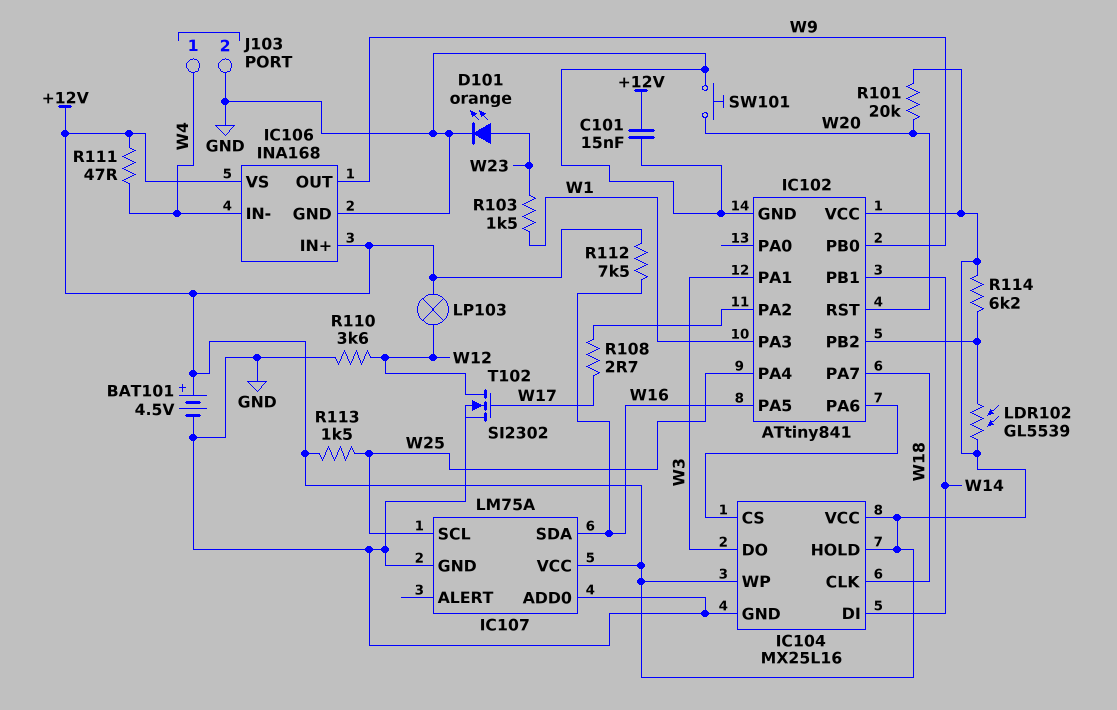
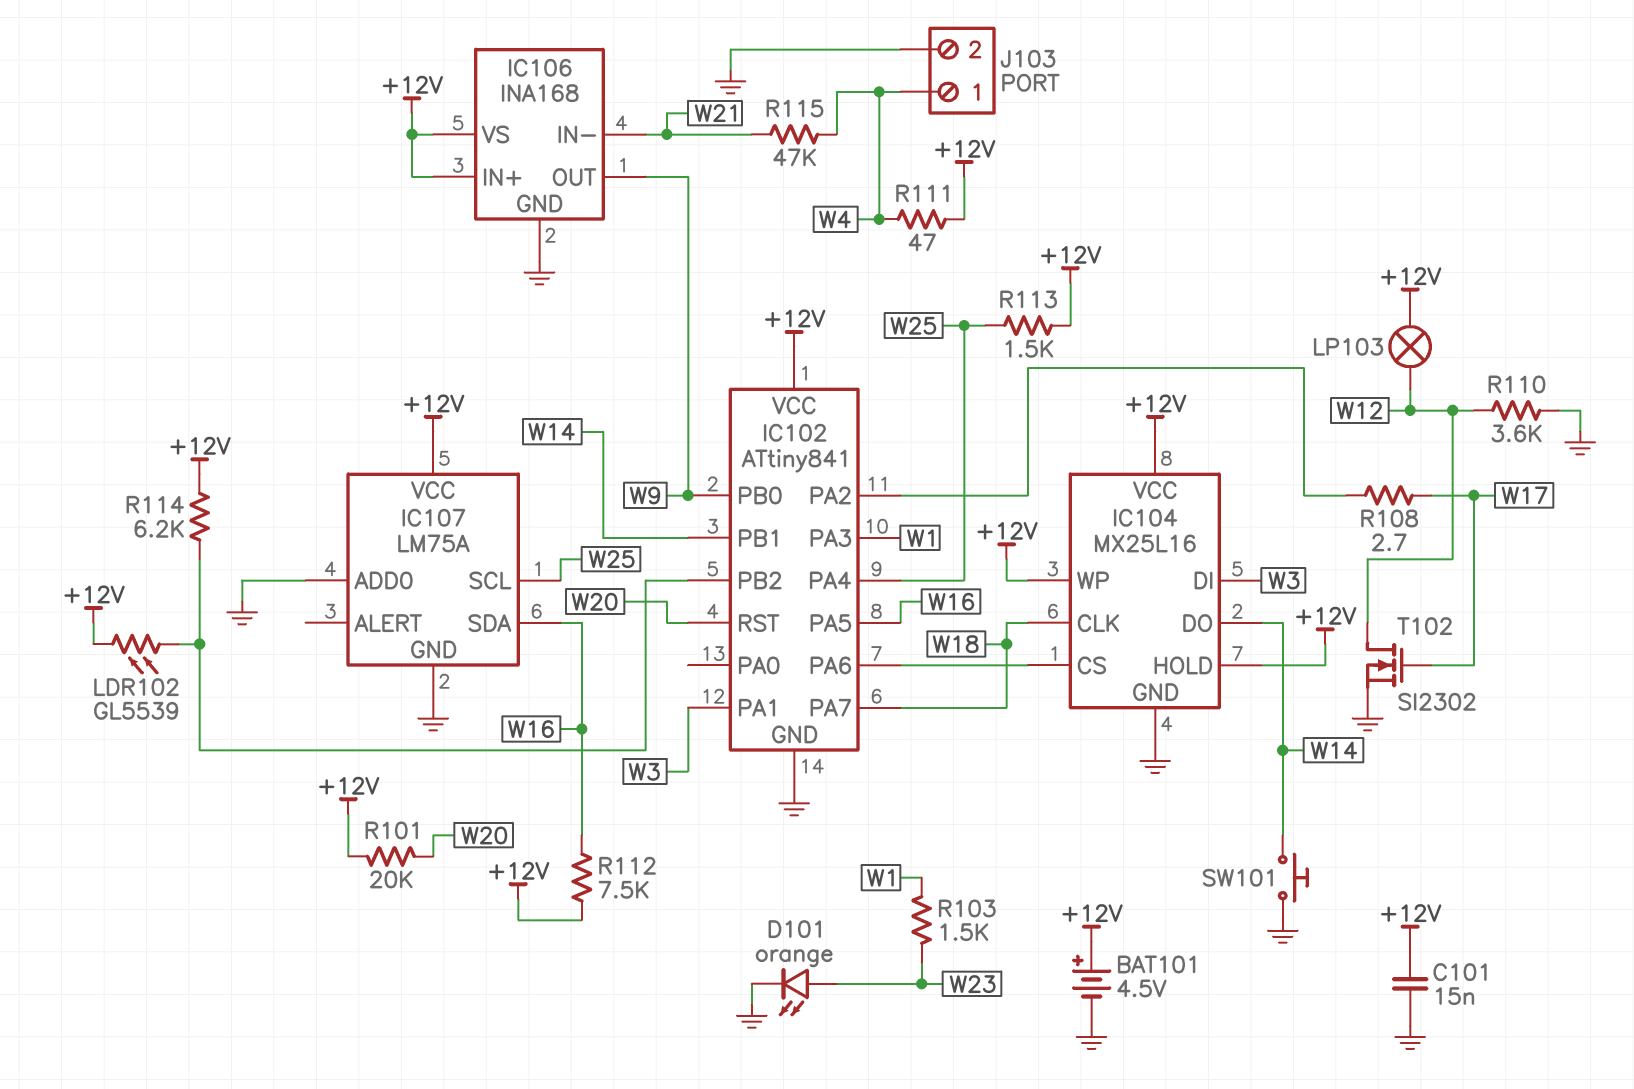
IC104 pin DI: W14 -> W3
IC104 pin DO: W3 -> W14
IC106 pin IN-: W4 -> W21
R115: none -> 47k (W4, W21)
SW101: button (GND, W20) -> button (GND, W14)

